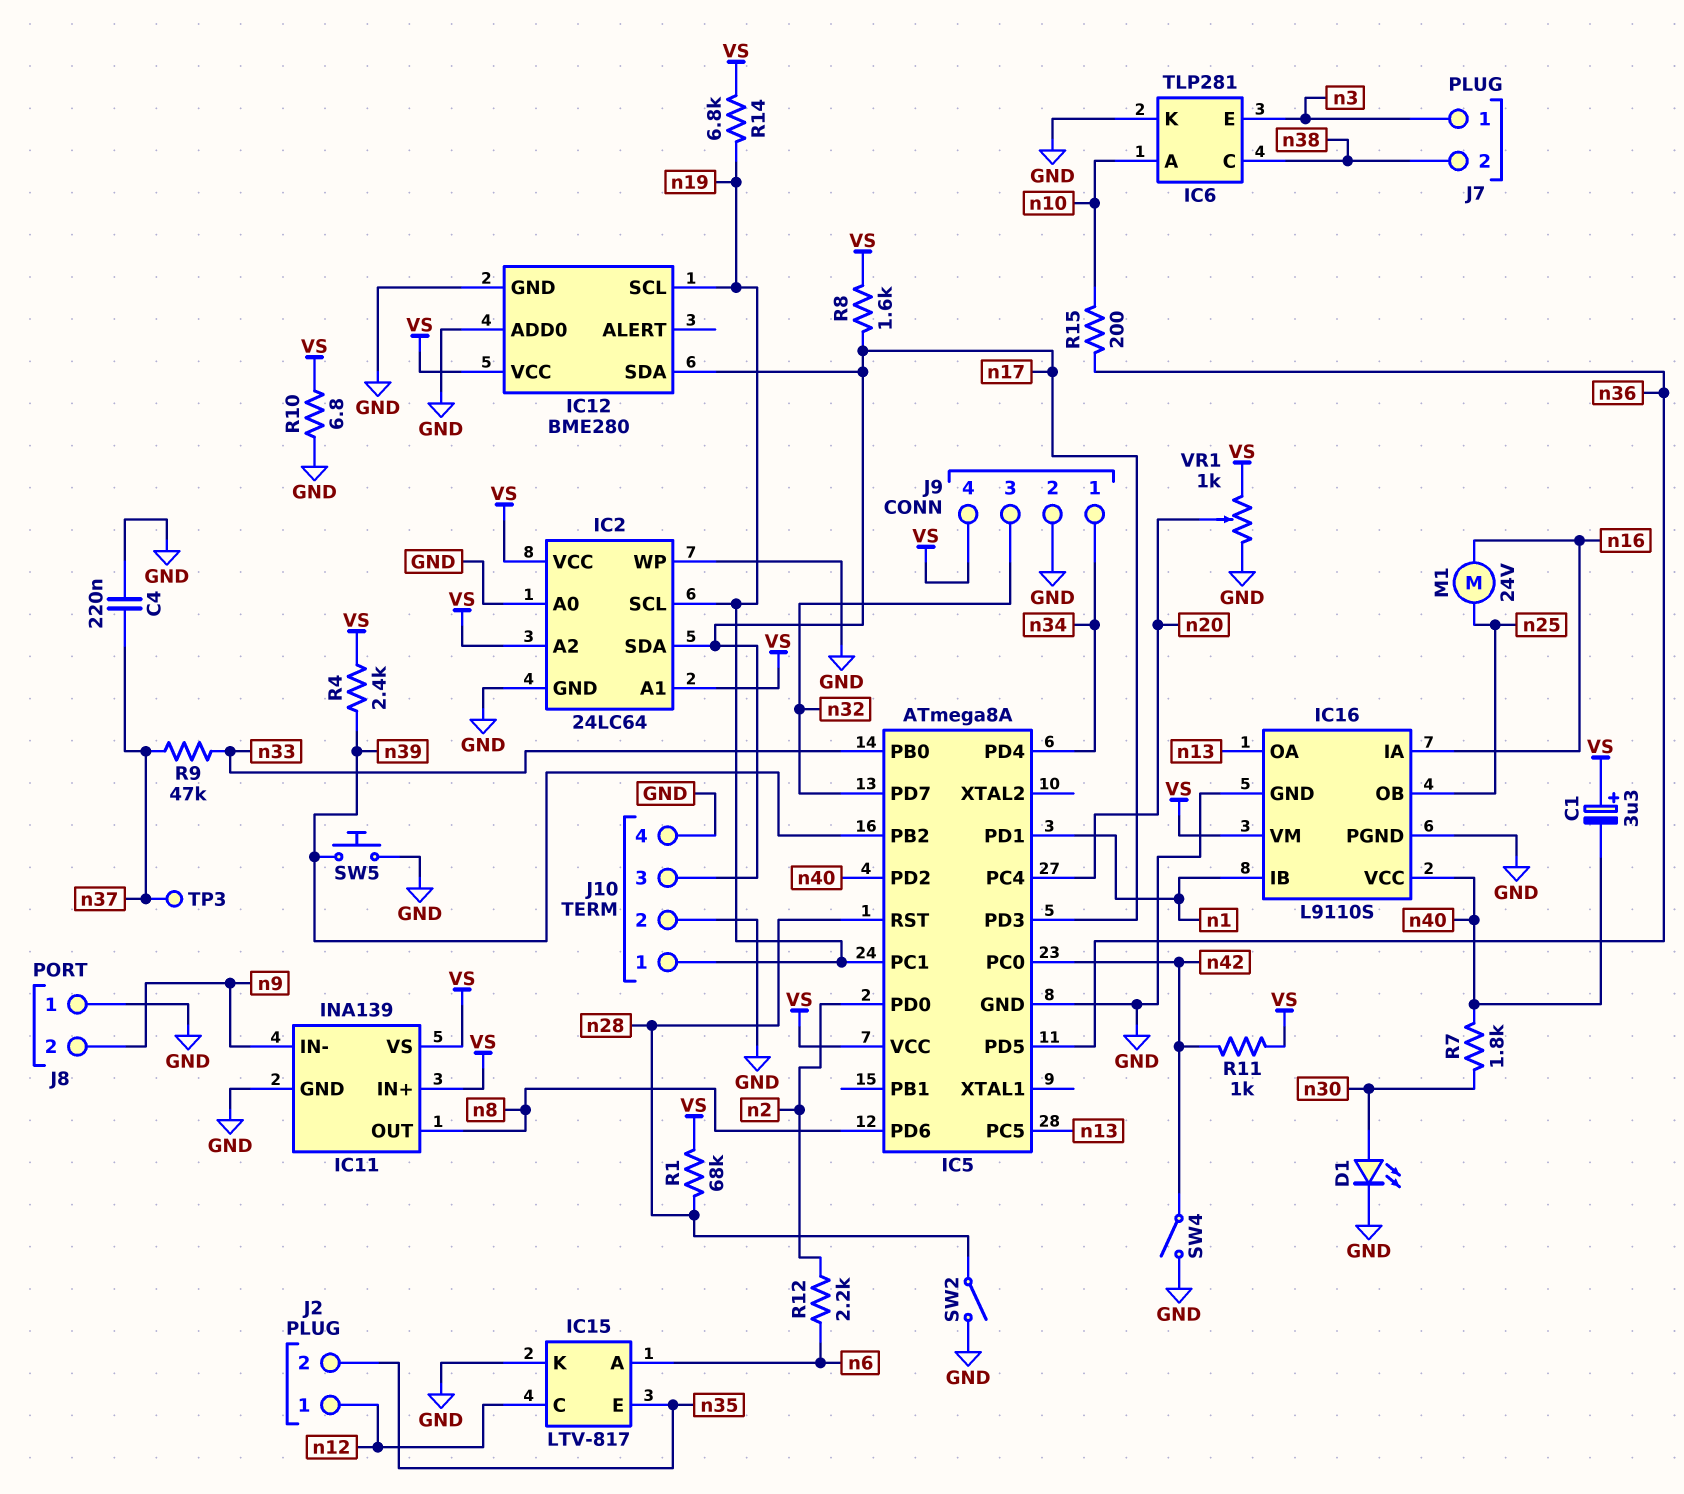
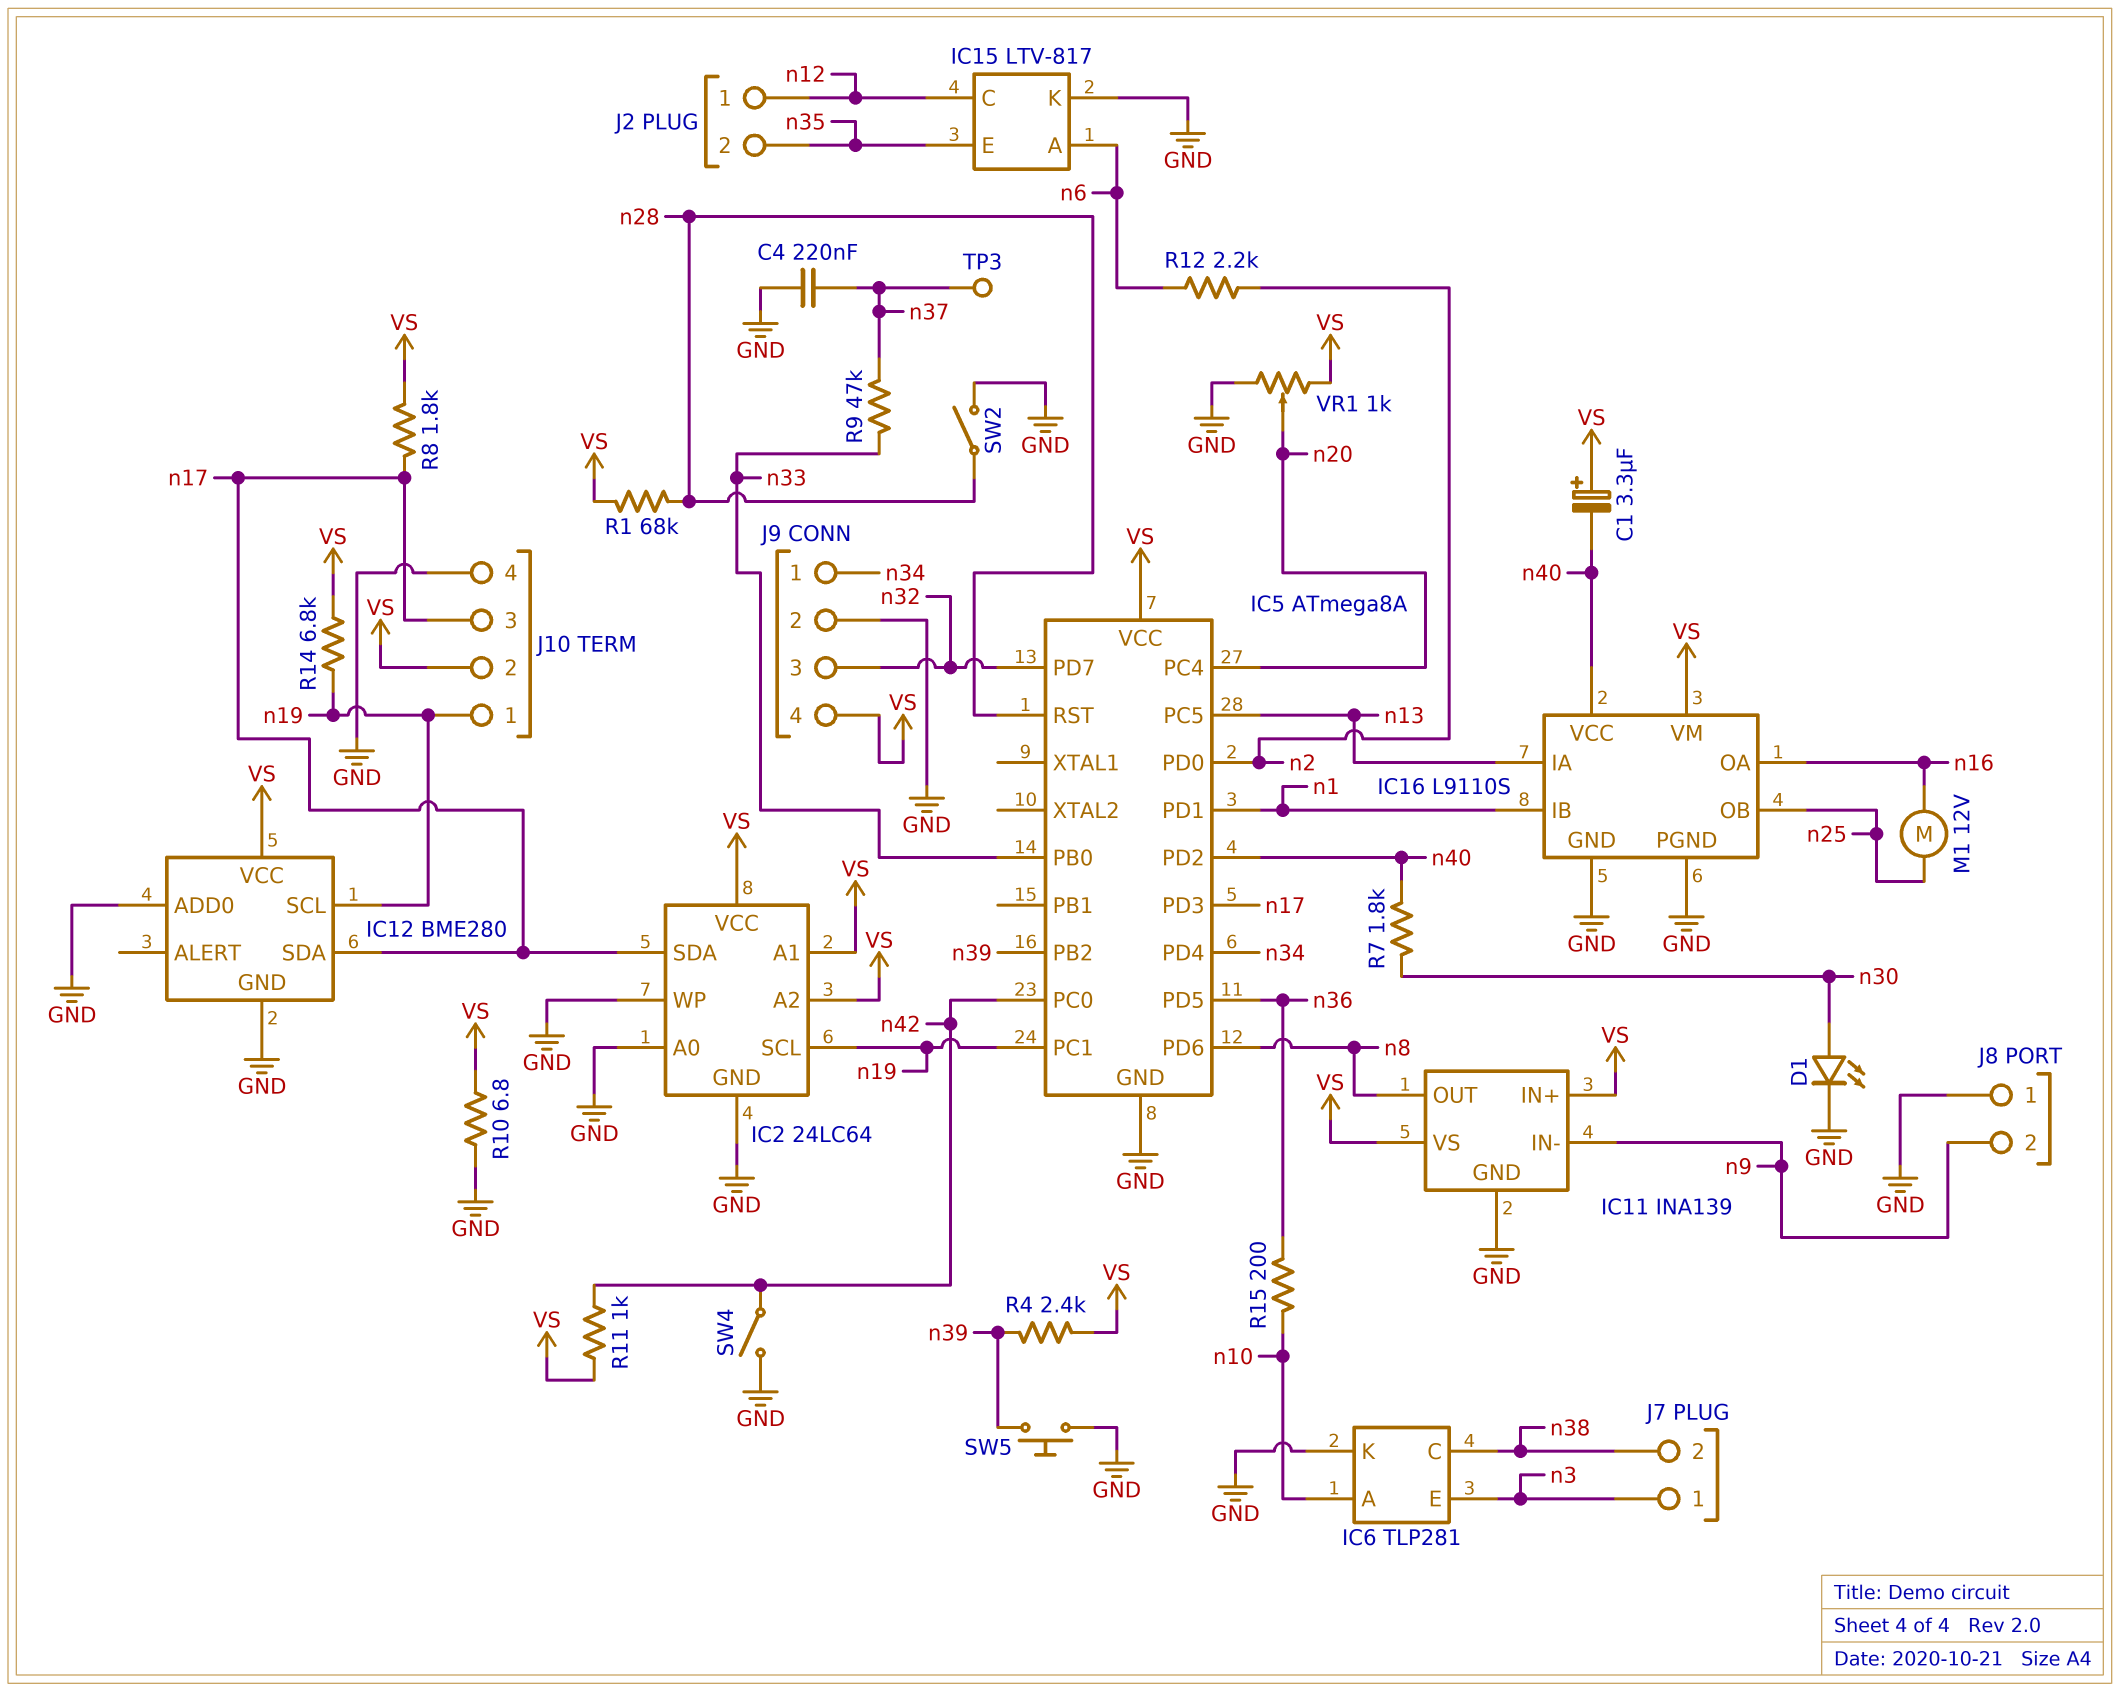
IC16 pin IA: n16 -> n13
IC16 pin OA: n13 -> n16
J10 pin 2: GND -> VS
M1: motor 24V (n16, n25) -> motor 12V (n16, n25)
R8: 1.6k (VS, n17) -> 1.8k (VS, n17)

